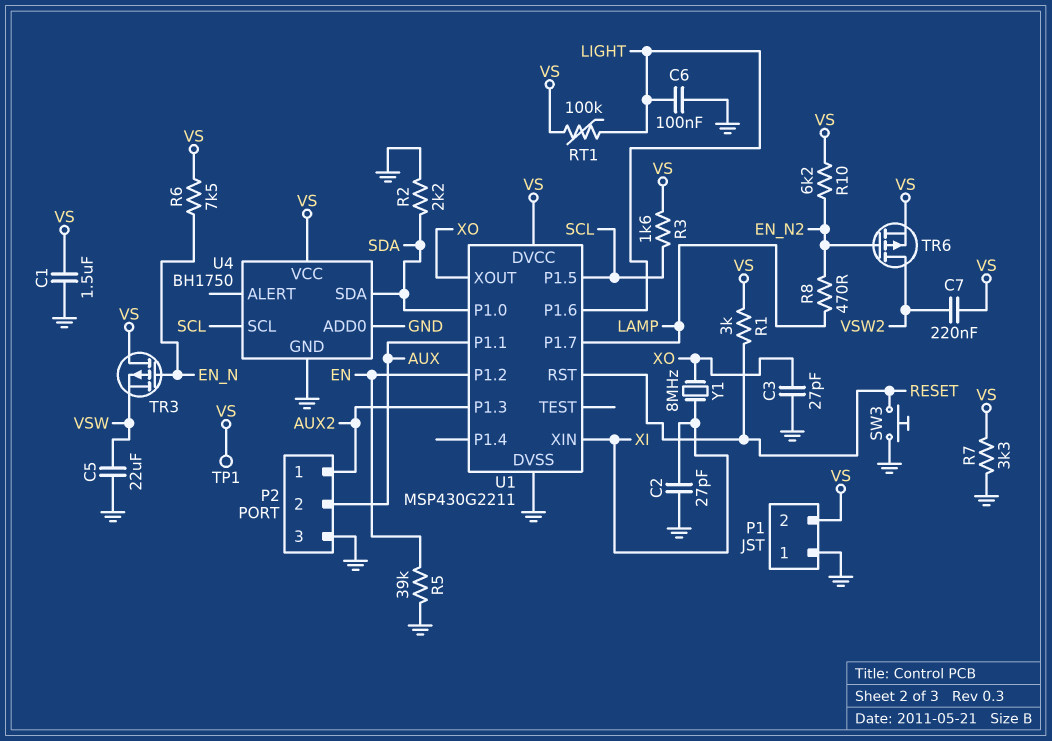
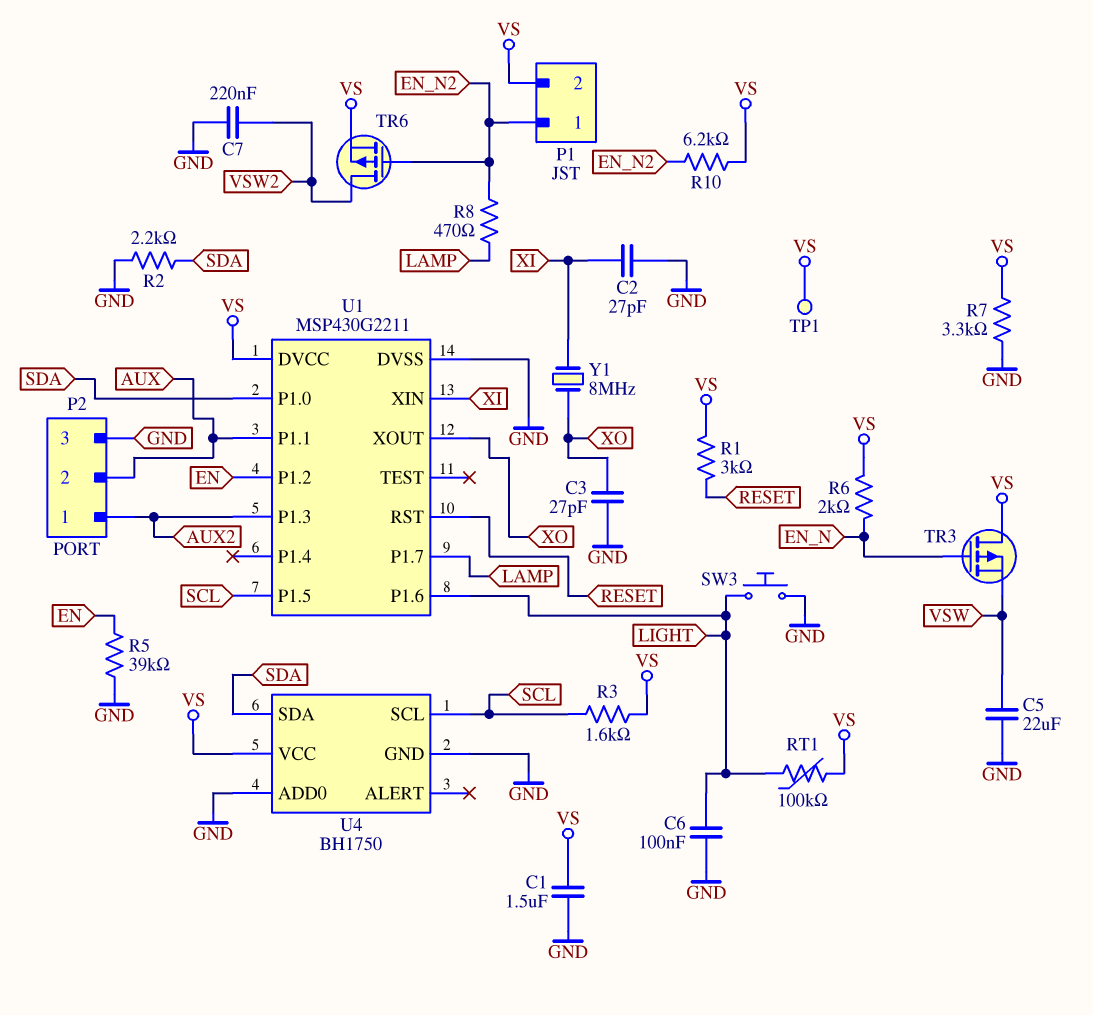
C7: 220nF (VS, VSW2) -> 220nF (GND, VSW2)
P1 pin 1: GND -> EN_N2
R6: 7.5k (EN_N, VS) -> 2k (EN_N, VS)
SW3: button (GND, RESET) -> button (GND, LIGHT)

